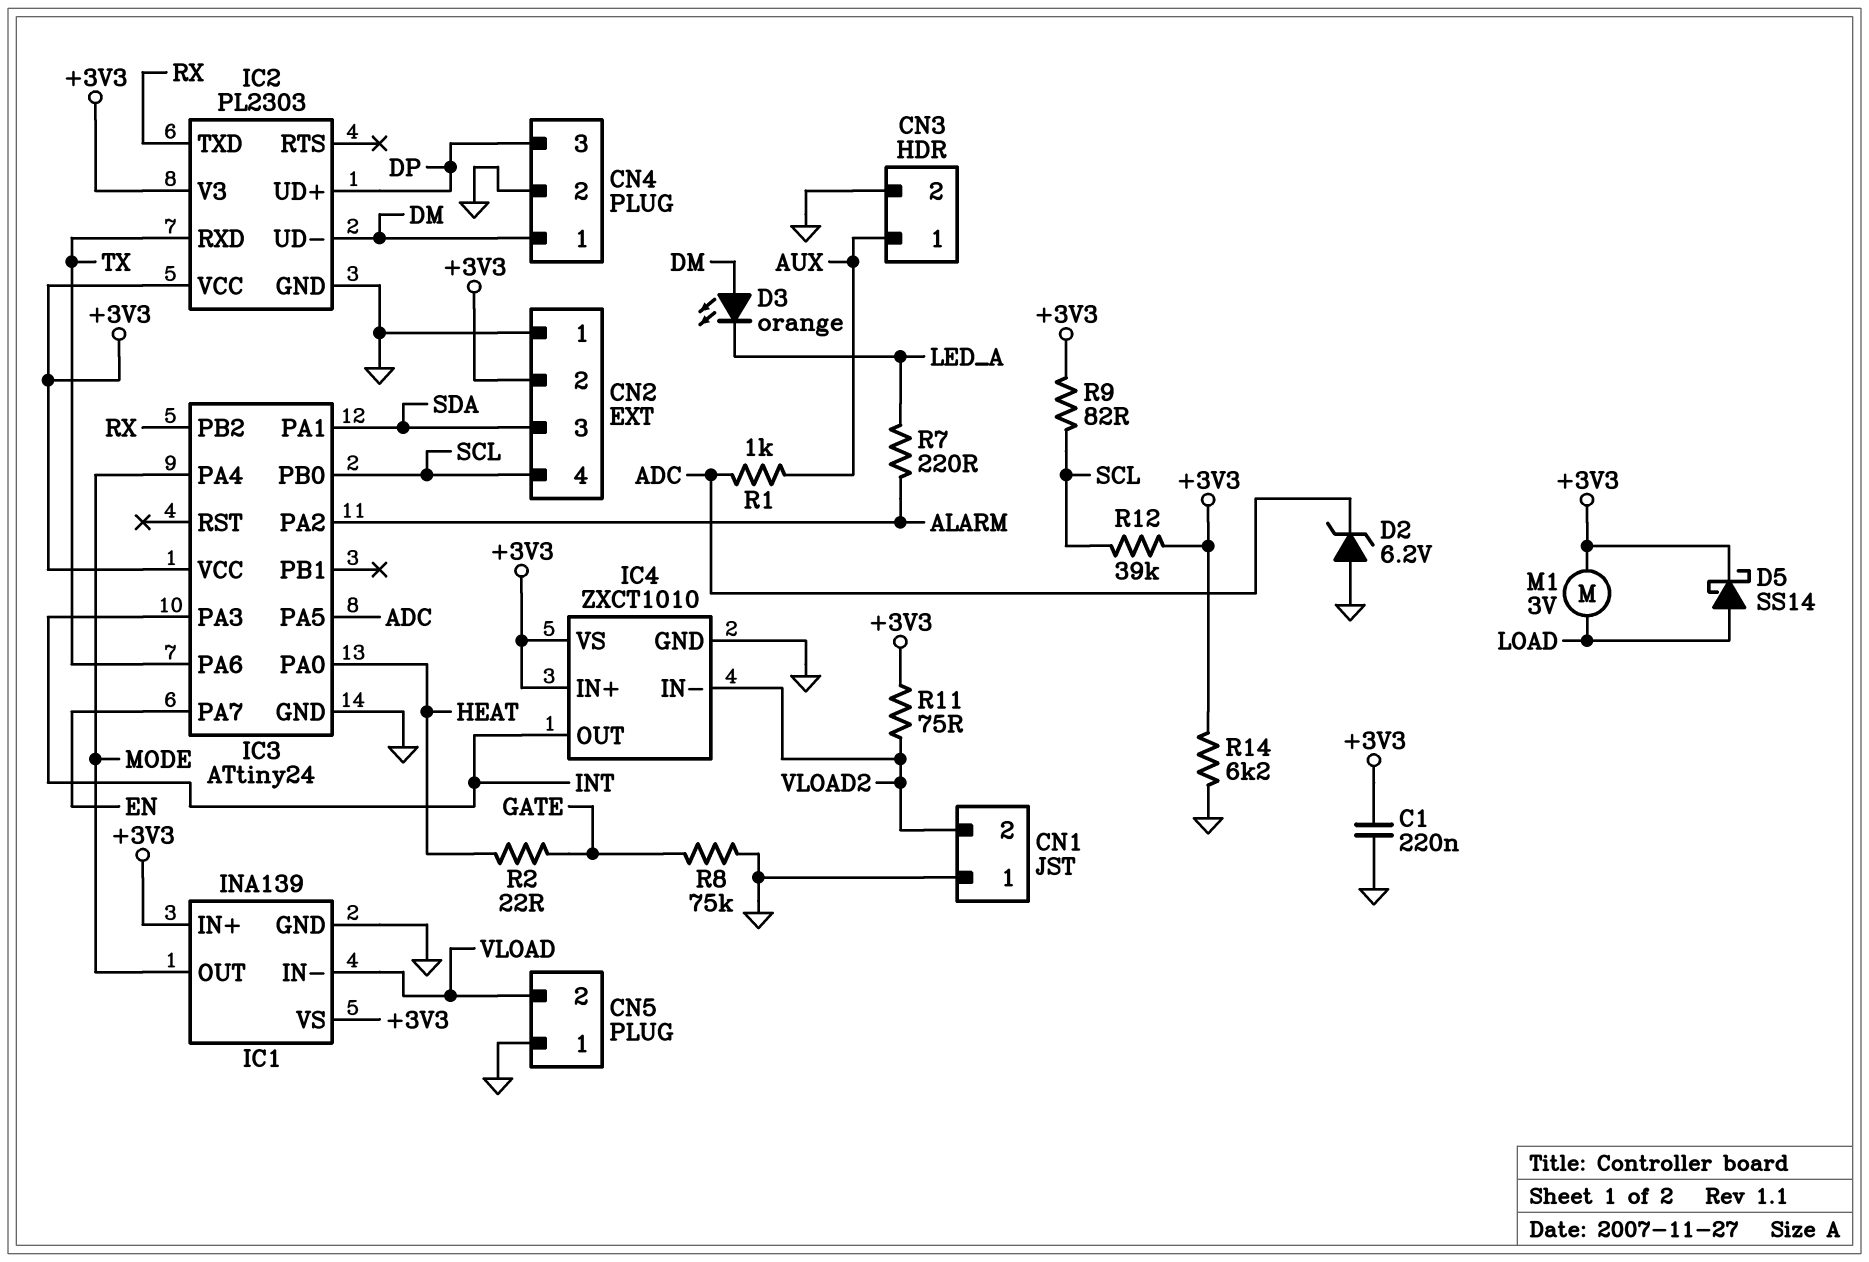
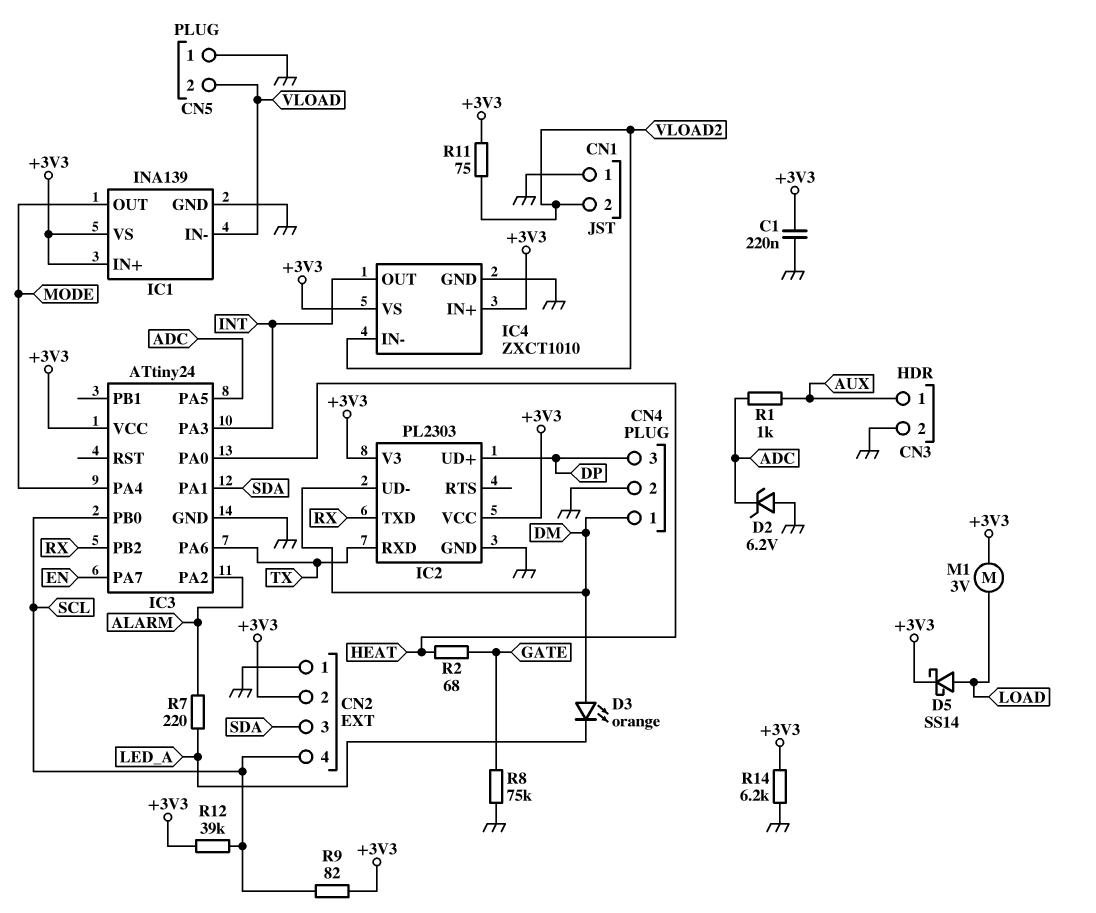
R2: 22 (GATE, HEAT) -> 68 (GATE, HEAT)

